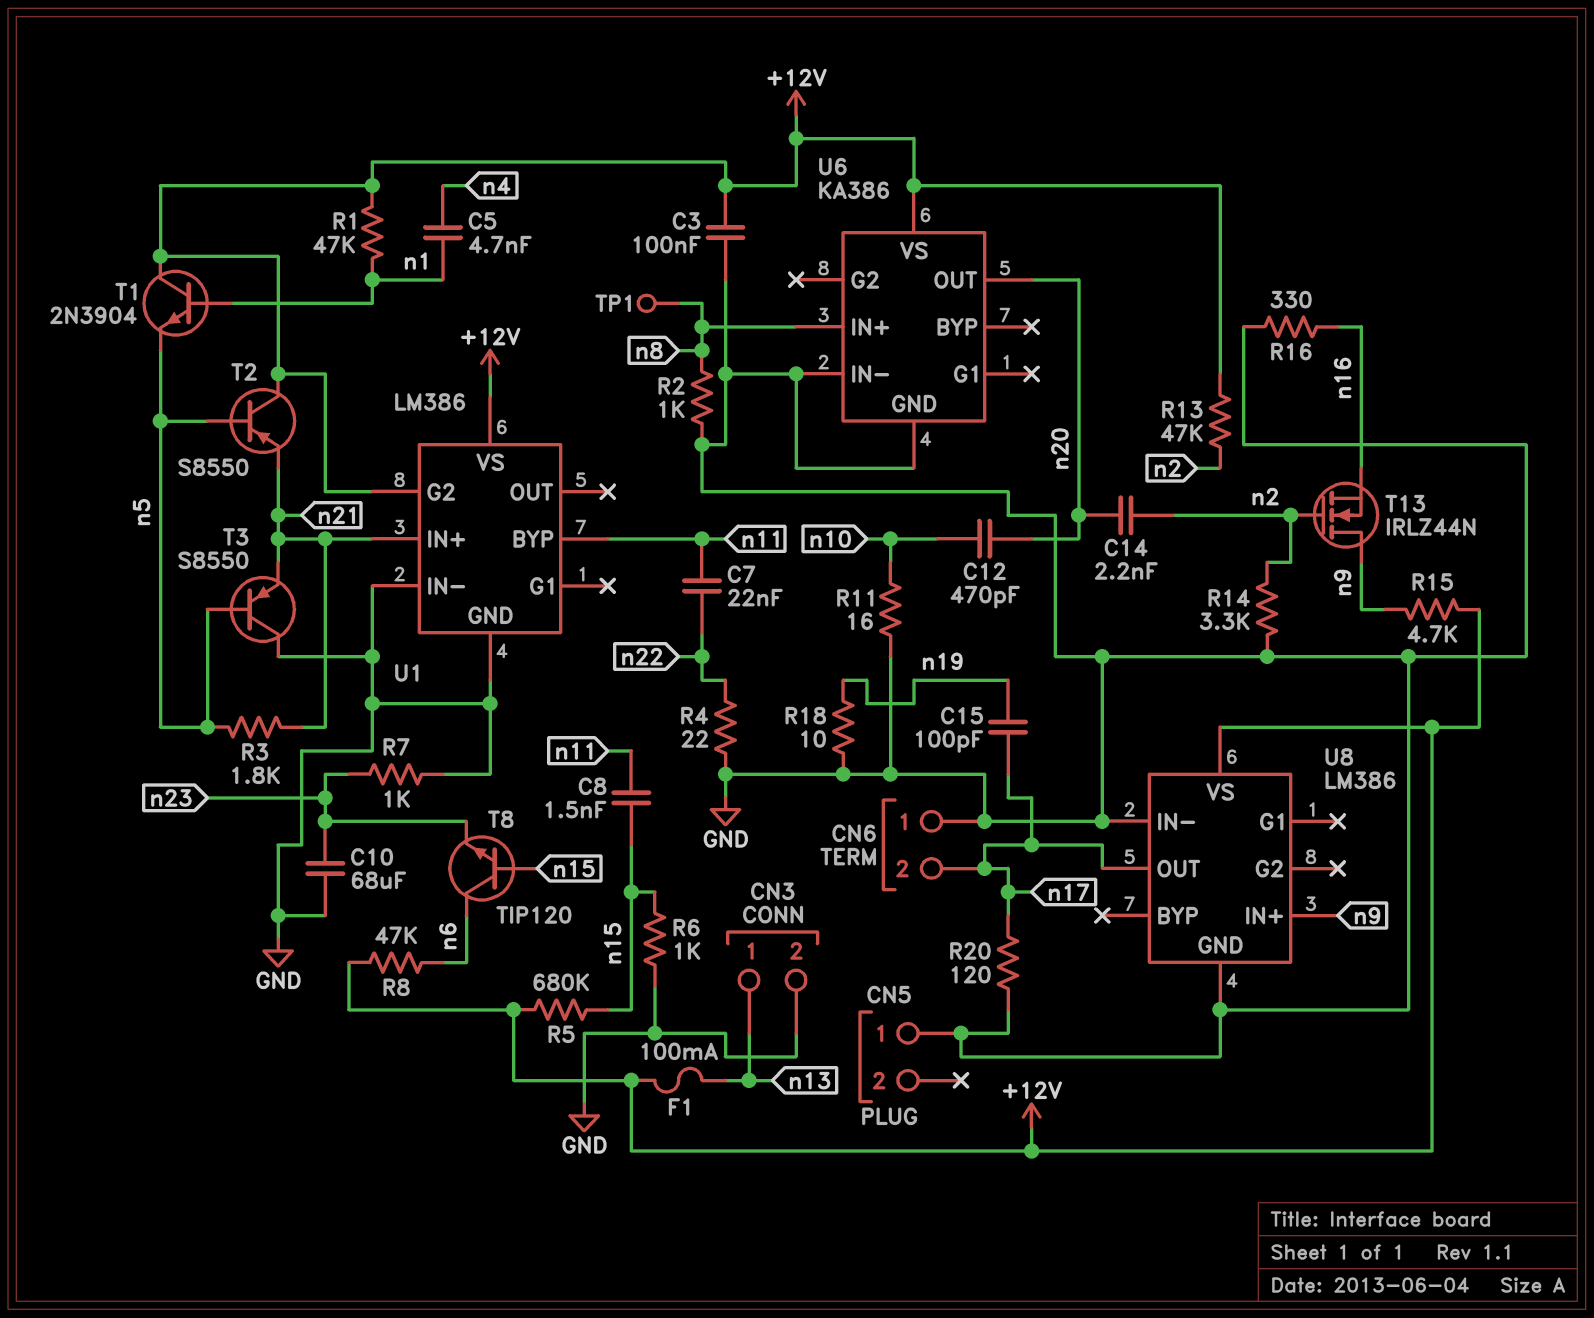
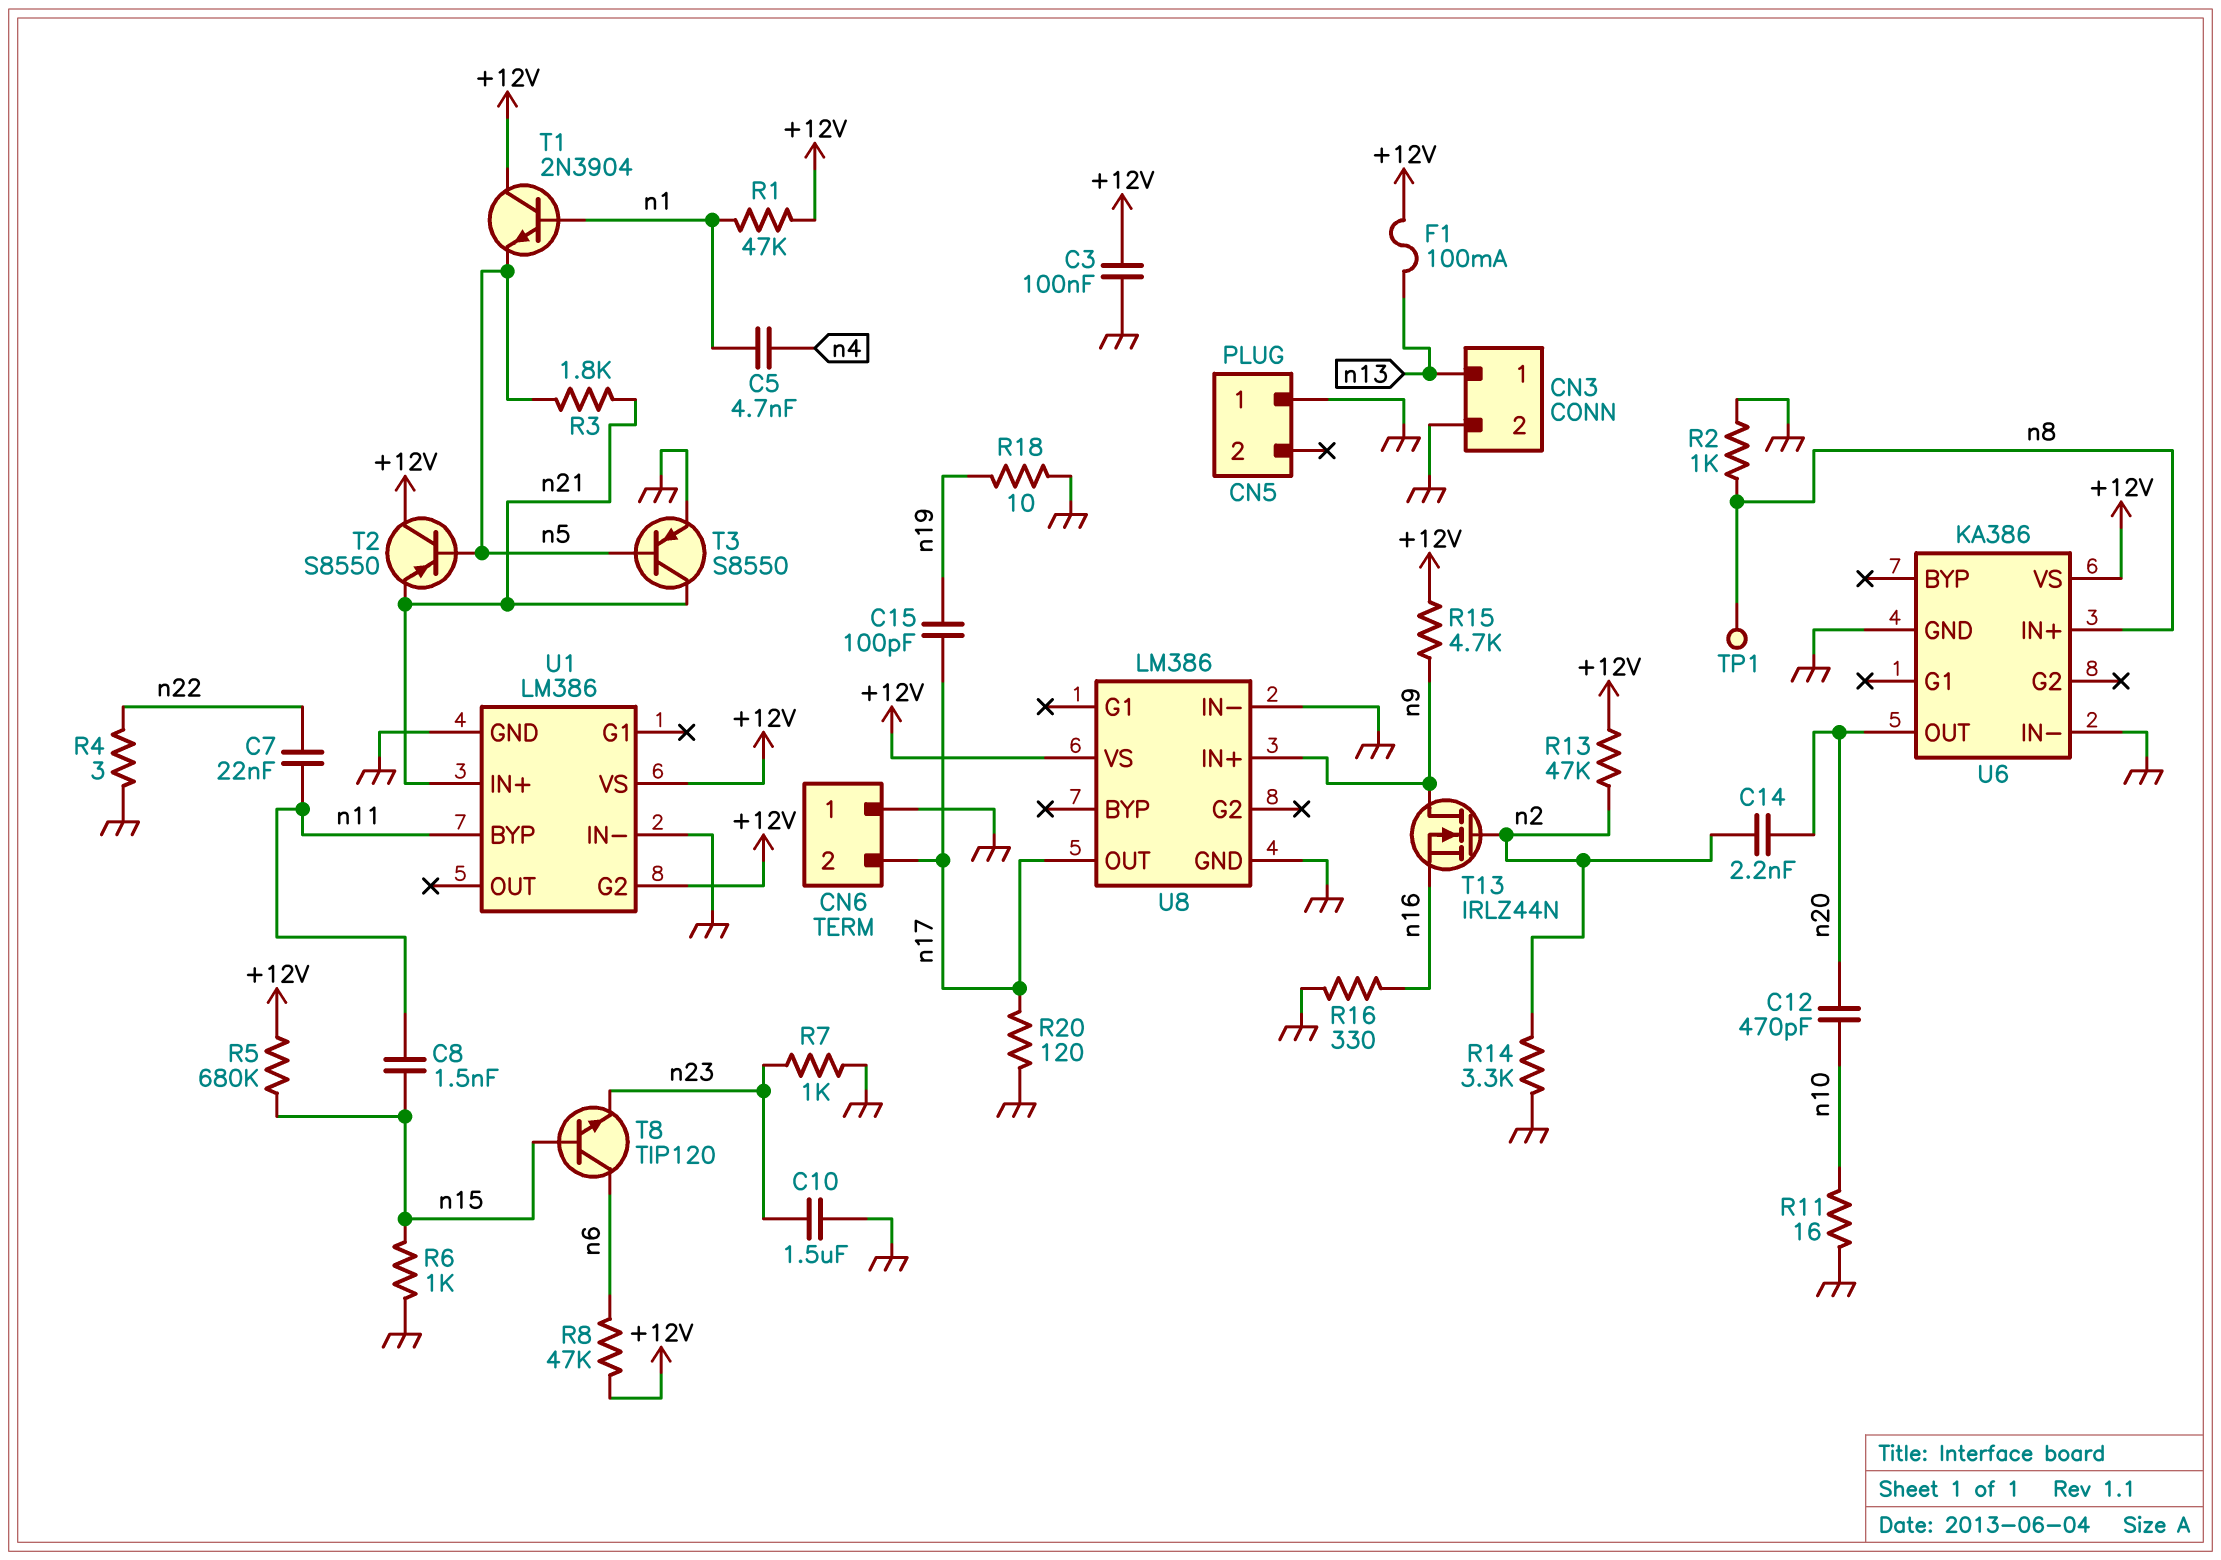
C10: 68uF (GND, n23) -> 1.5uF (GND, n23)
R4: 22 (GND, n22) -> 3 (GND, n22)
T3: PNP S8550 (B n5, C GND, E n21) -> PNP S8550 (B n5, C n21, E GND)

